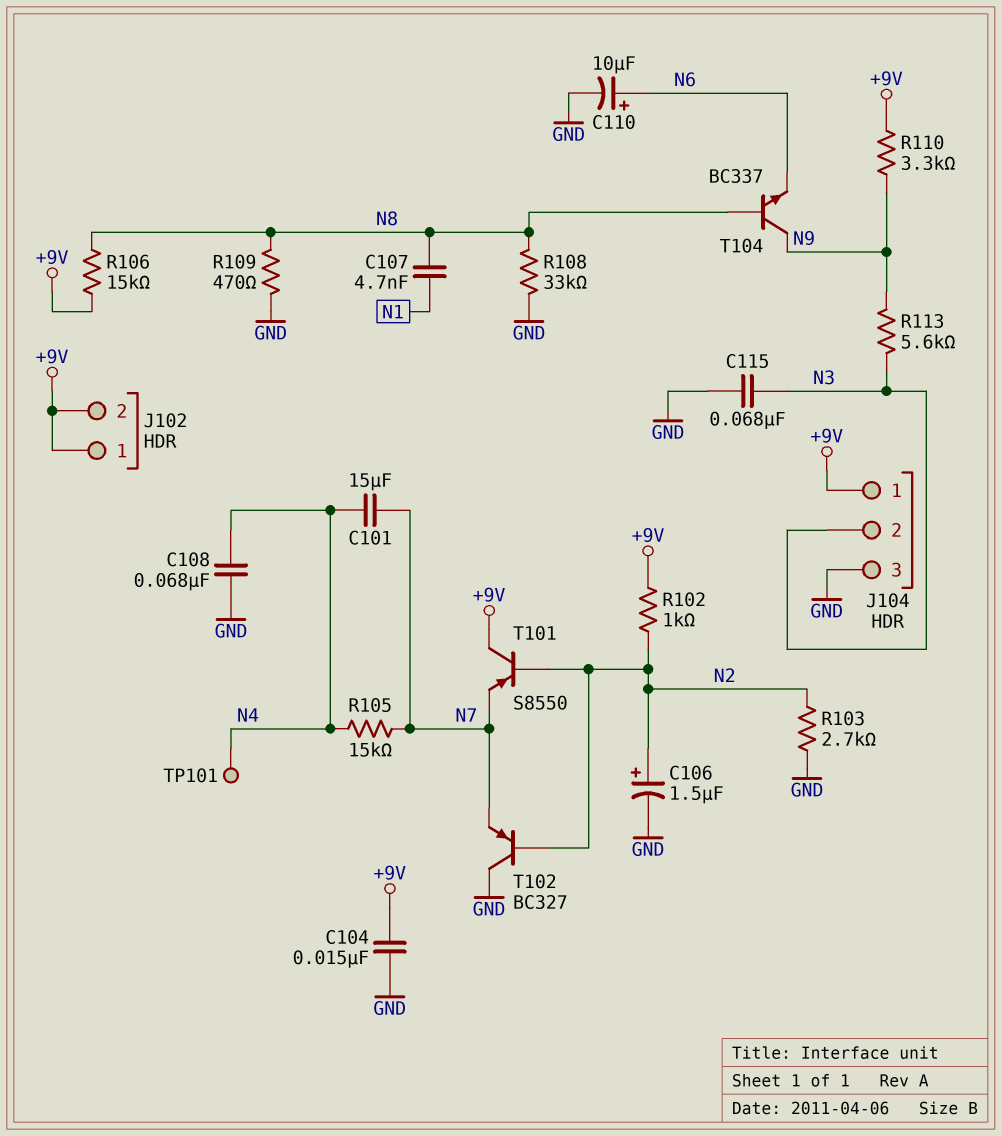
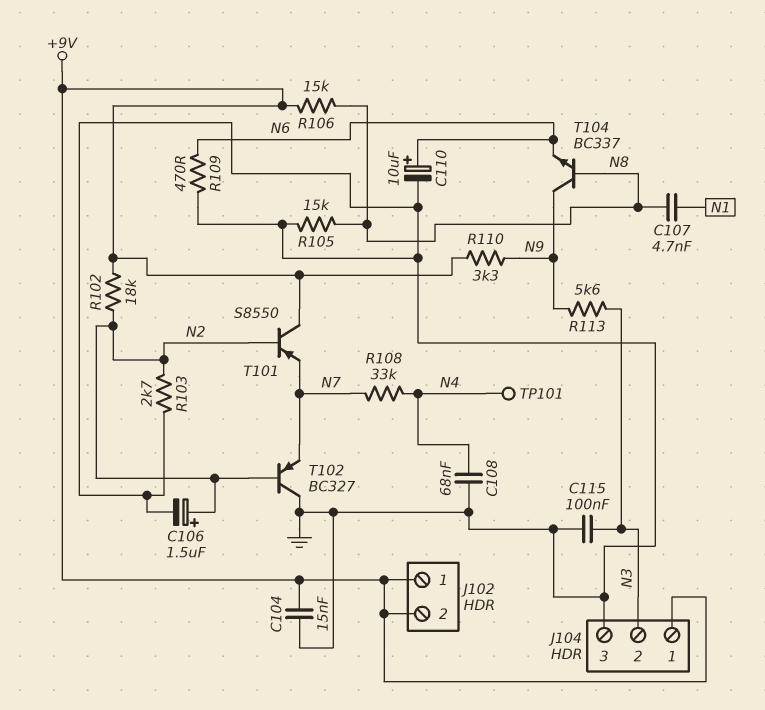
C101: 15uF (N4, N7) -> none
C115: 68nF (GND, N3) -> 100nF (GND, N3)
R102: 1k (+9V, N2) -> 18k (+9V, N2)
R105: 15k (N4, N7) -> 15k (GND, N8)
R108: 33k (GND, N8) -> 33k (N4, N7)
R109: 470 (GND, N8) -> 470 (GND, N6)

